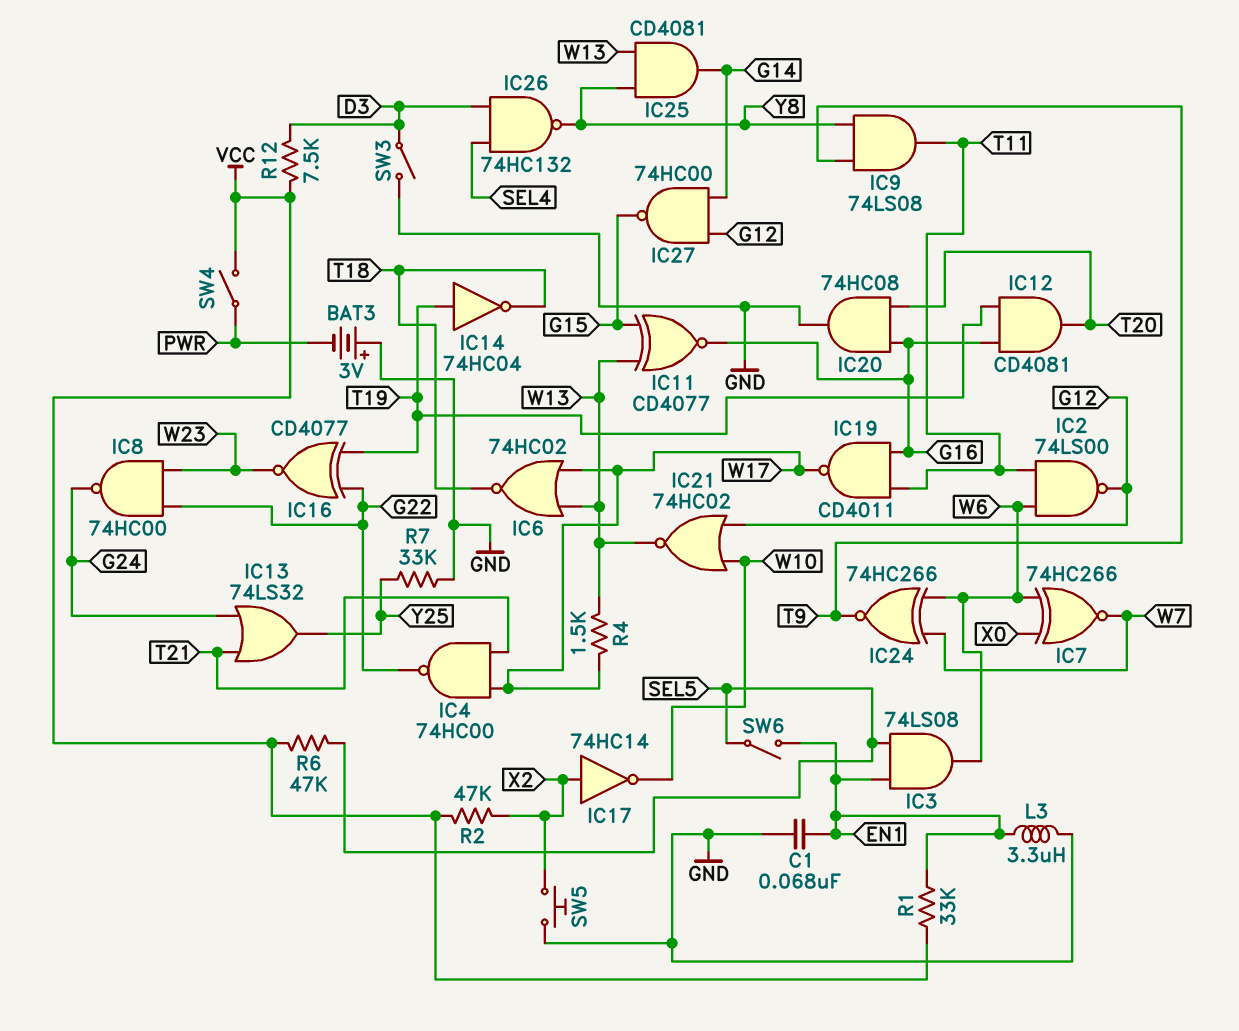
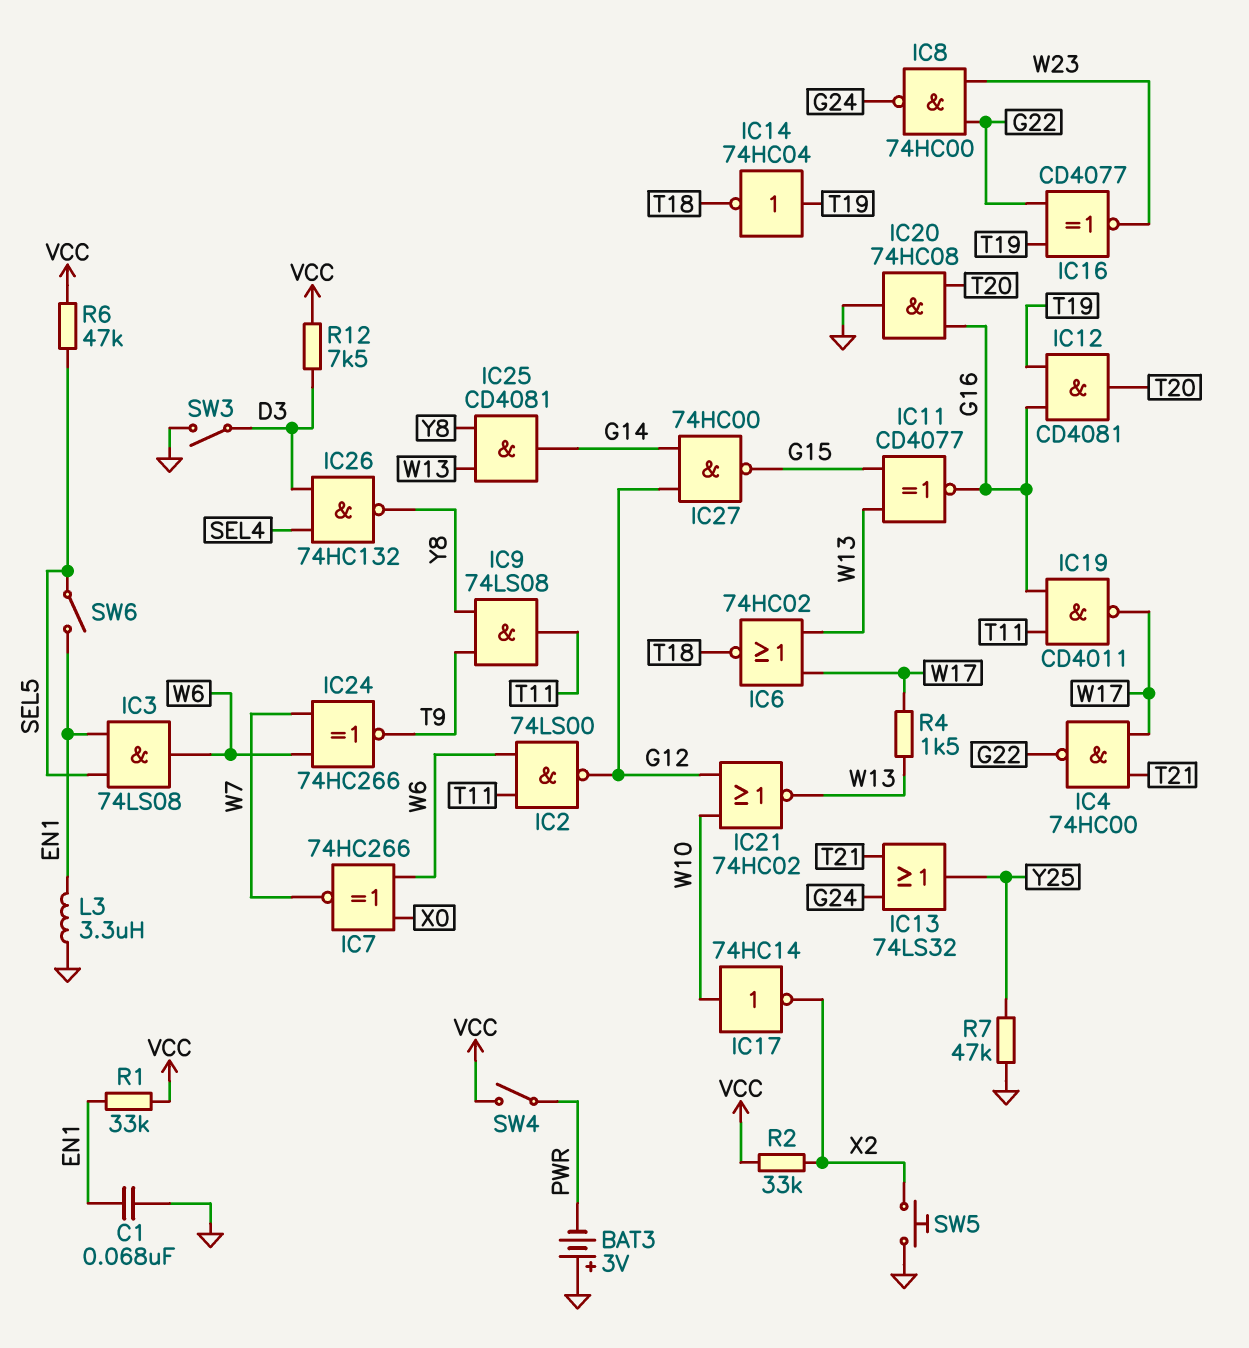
IC17: NOT 74HC14 (in X2, out W10) -> NOT 74HC14 (in W10, out X2)
R2: 47k (VCC, X2) -> 33k (VCC, X2)
R7: 33k (GND, Y25) -> 47k (GND, Y25)

